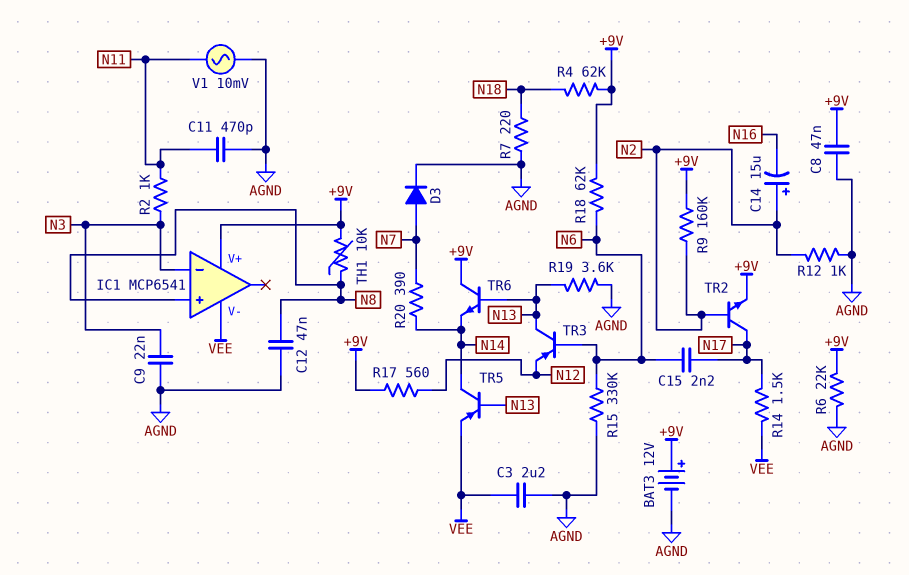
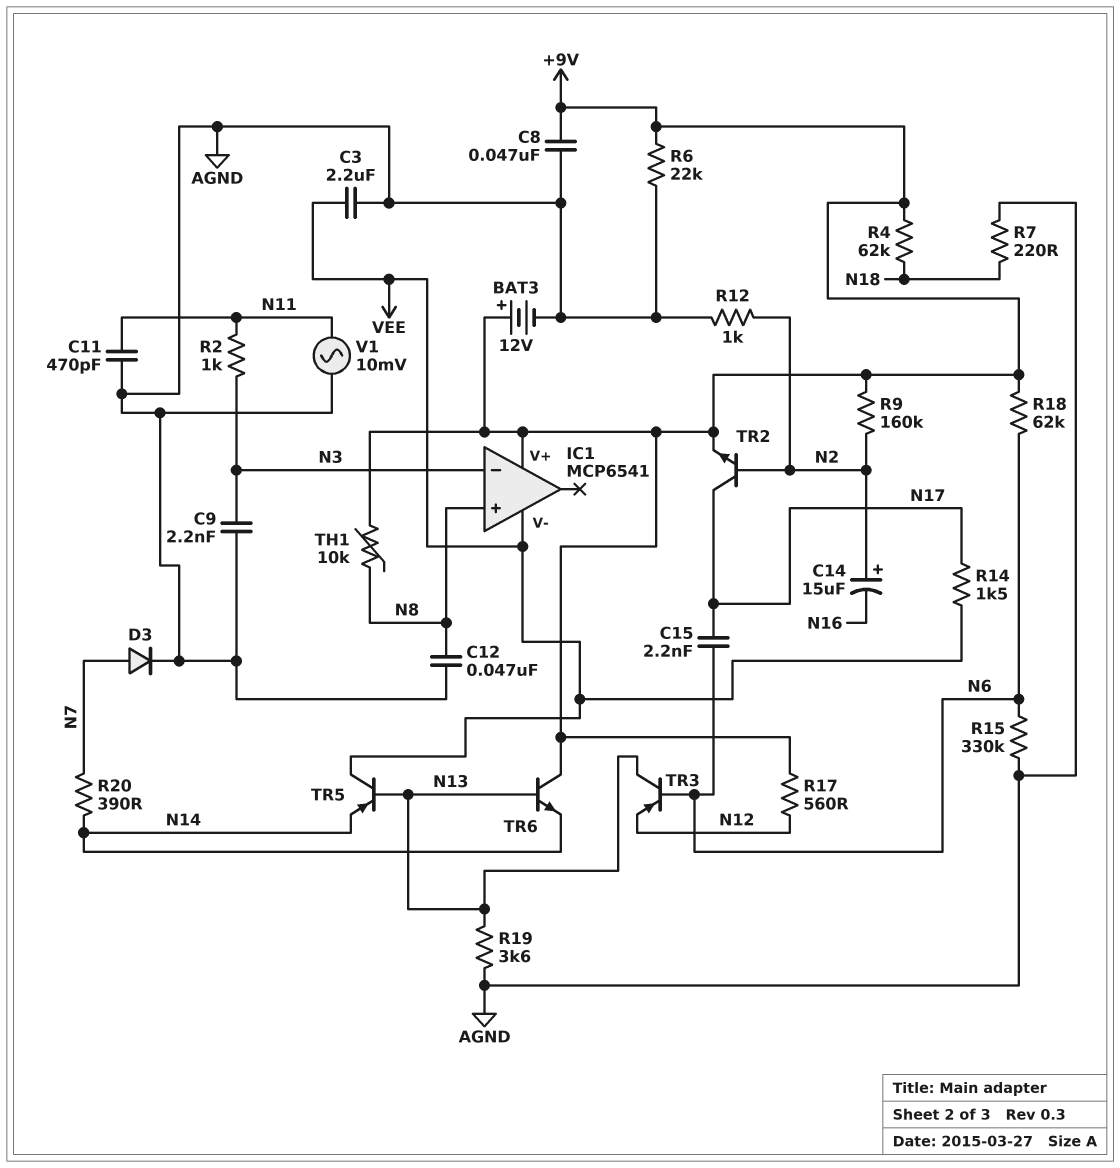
C9: 22nF (AGND, N3) -> 2.2nF (AGND, N3)
TR5: PNP (B N13, C N14, E VEE) -> PNP (B N13, C VEE, E N14)

